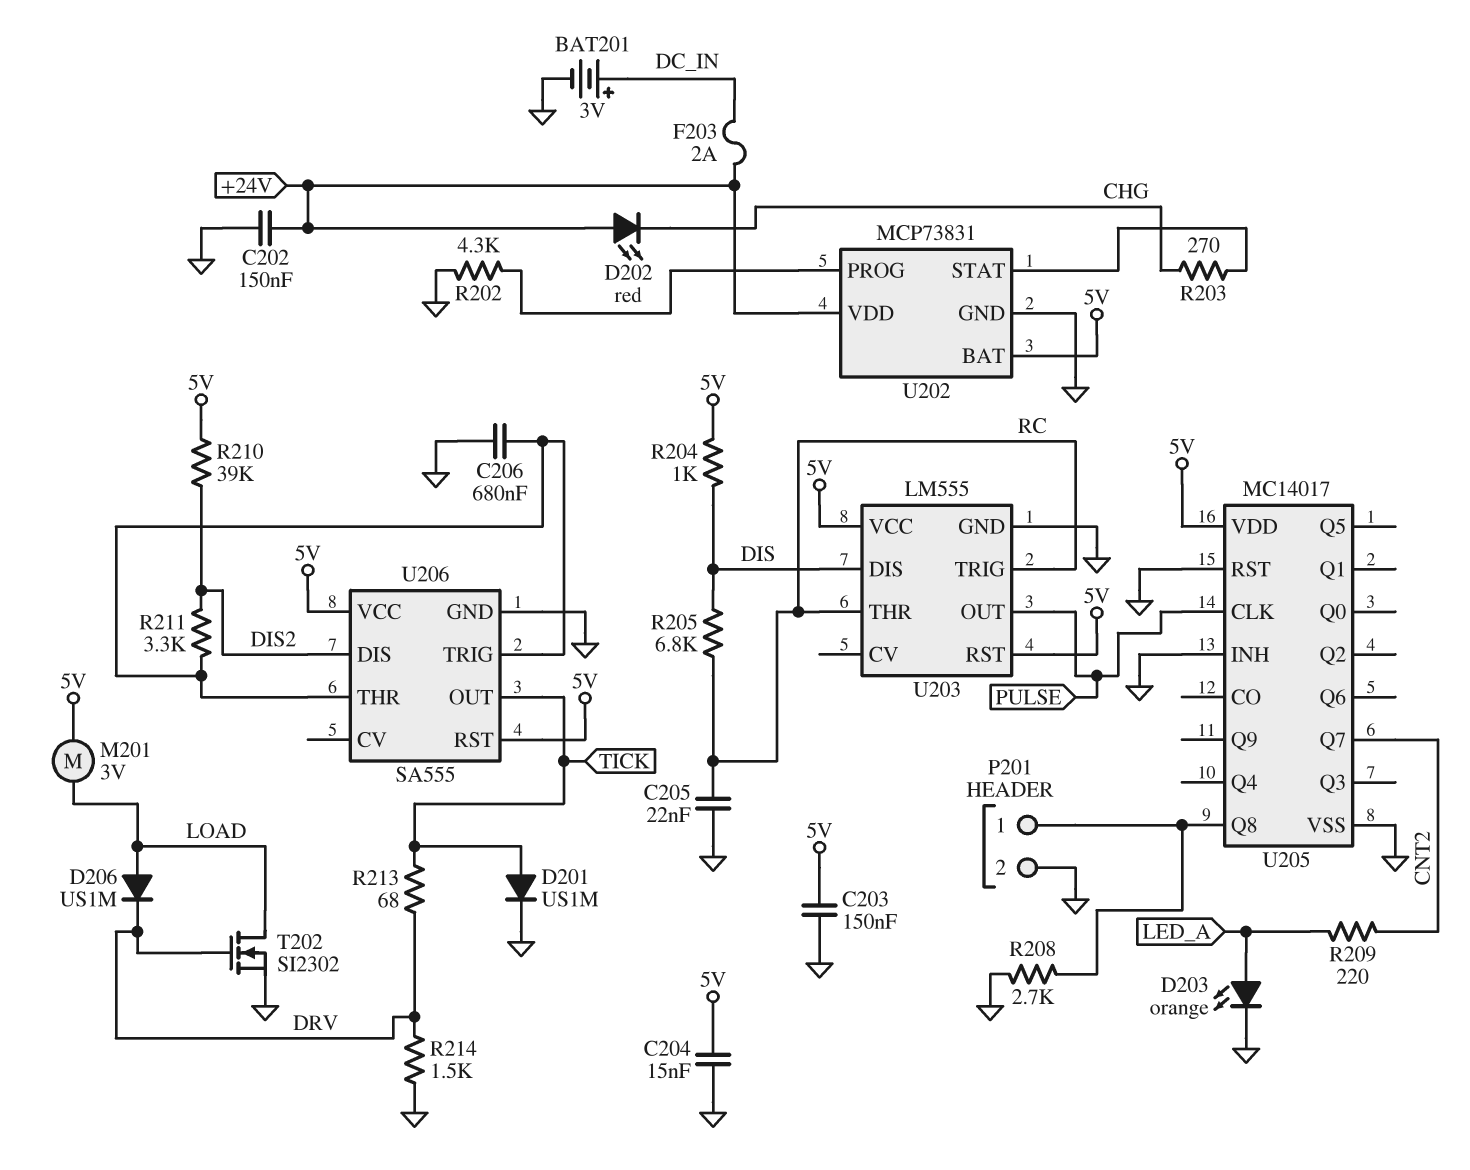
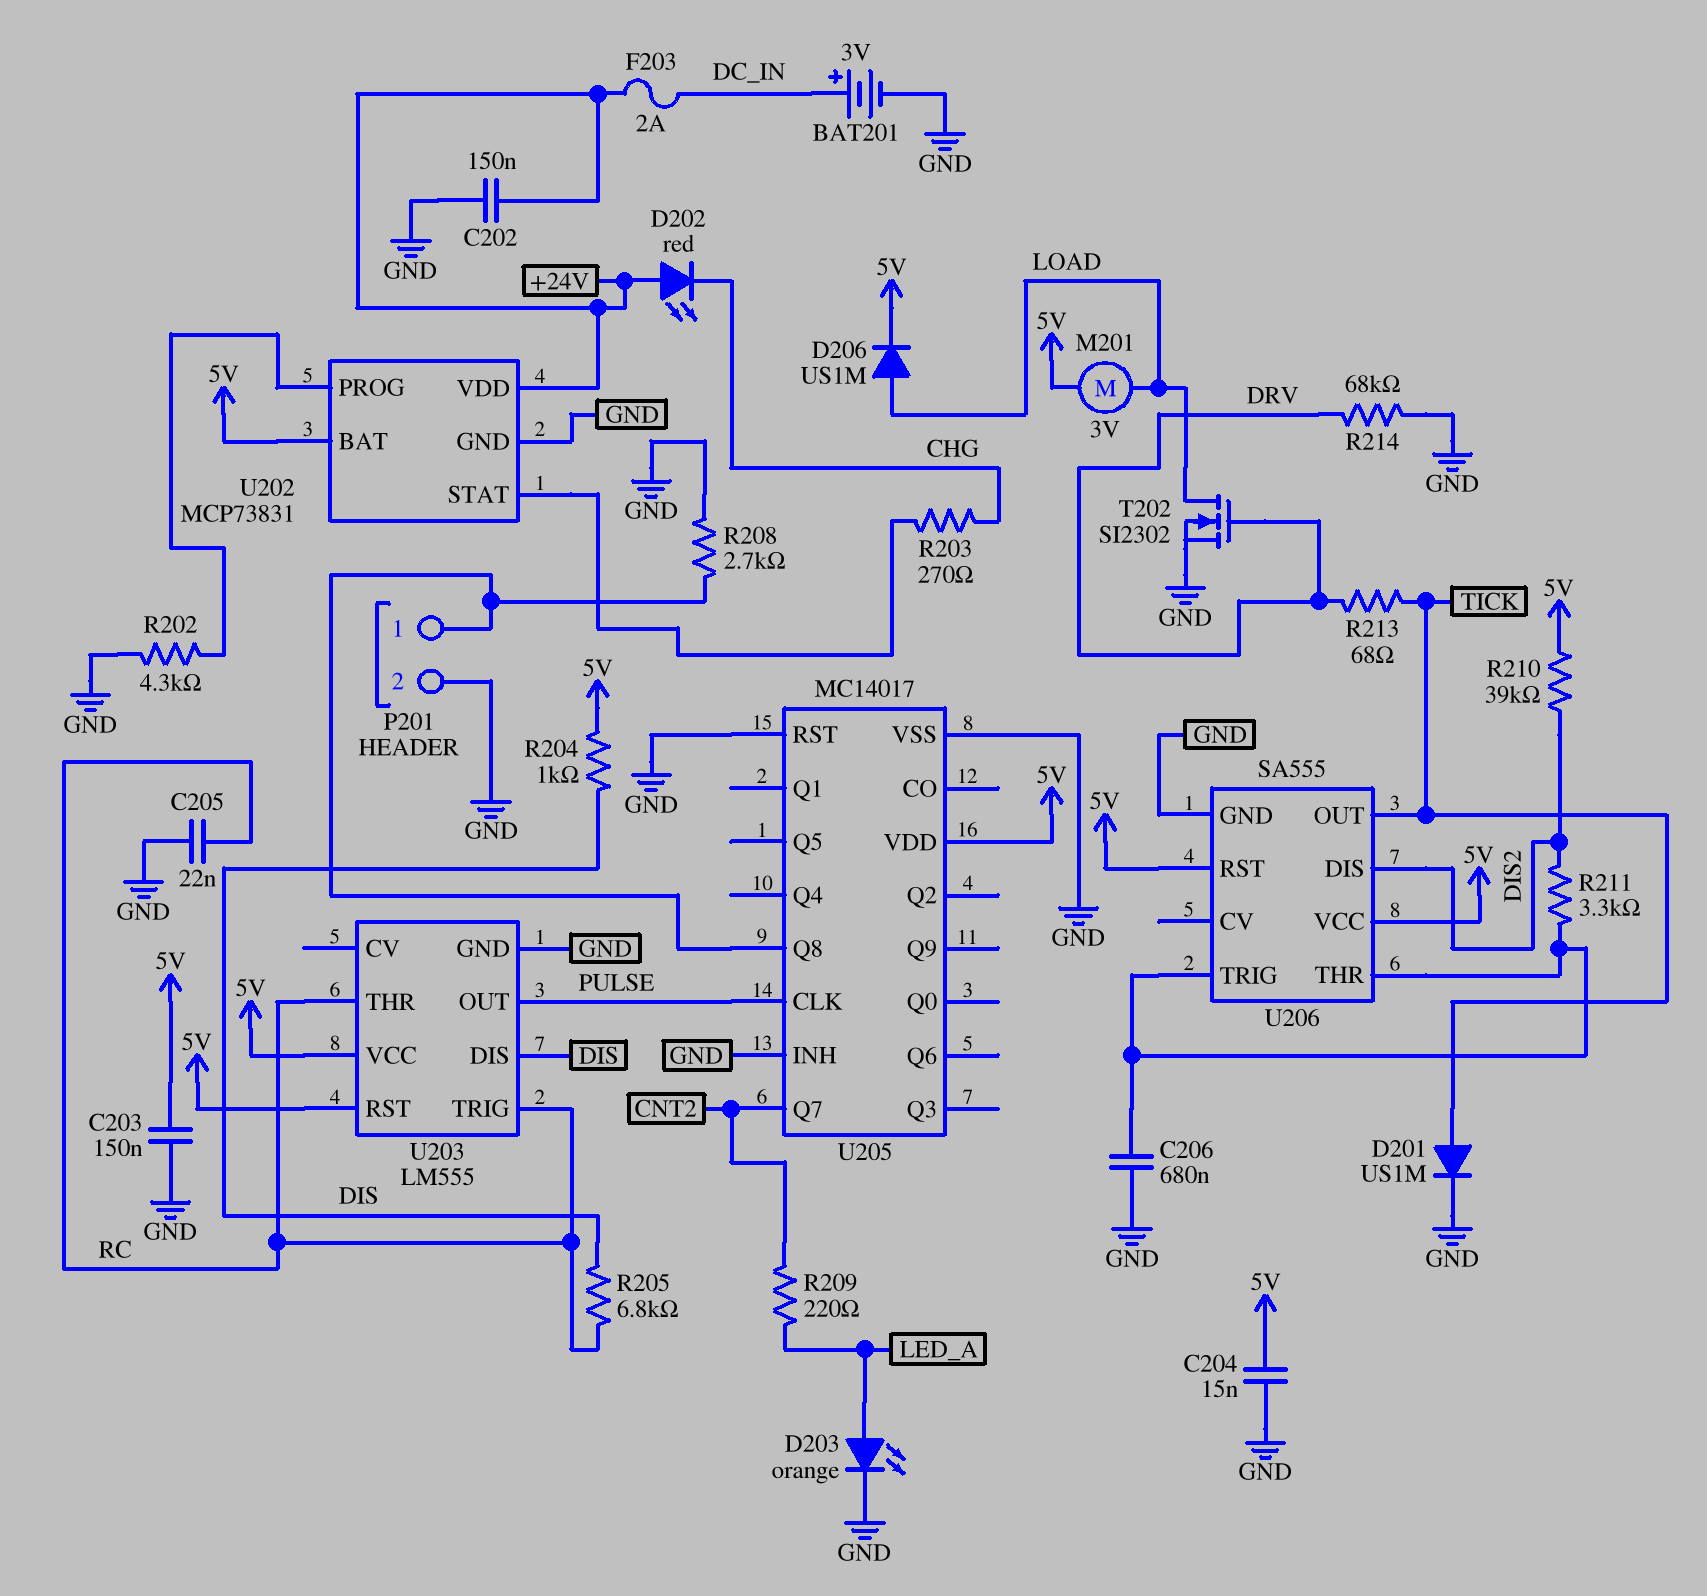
D206: diode US1M (A LOAD, K DRV) -> diode US1M (A LOAD, K 5V)
R214: 1.5k (DRV, GND) -> 68k (DRV, GND)

